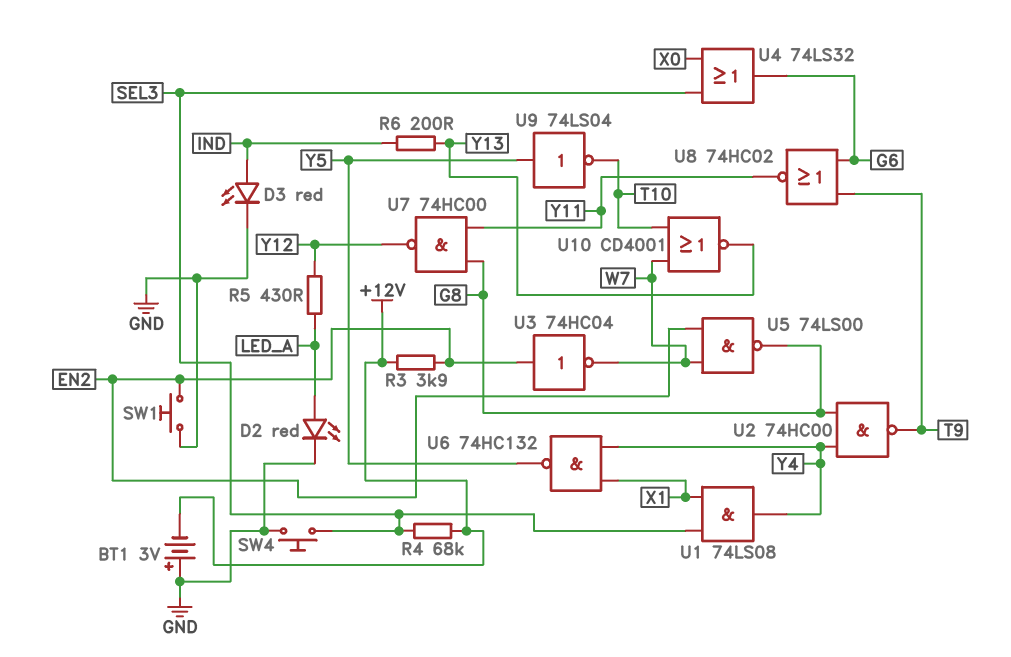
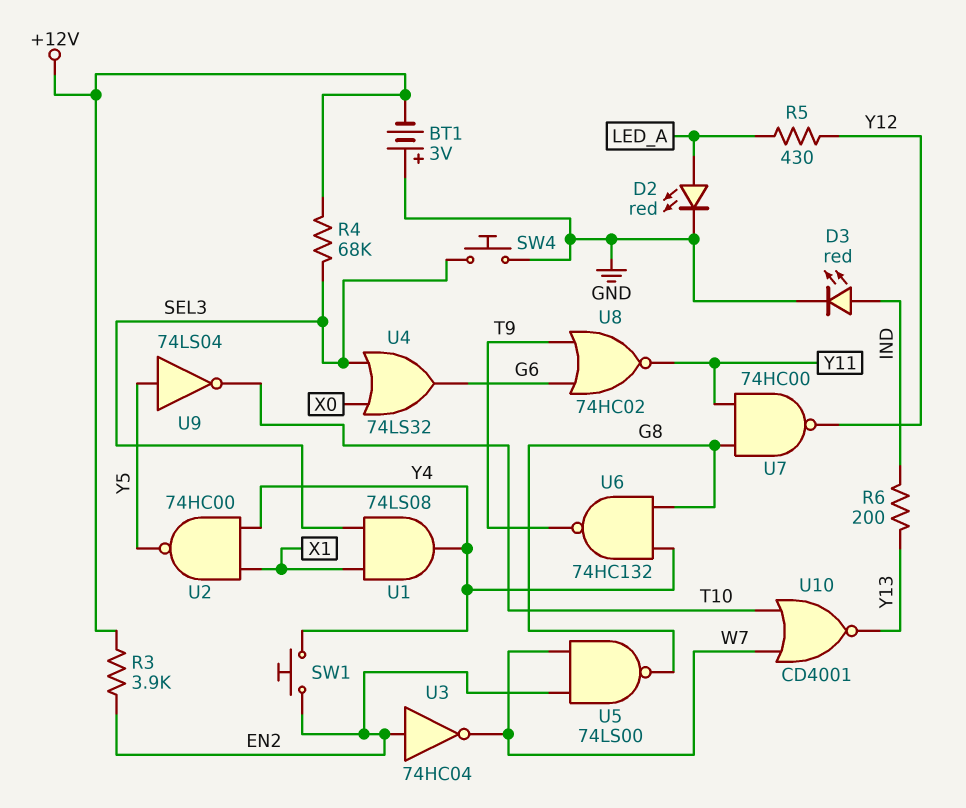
SW1: button (EN2, GND) -> button (EN2, Y4)
U2: NAND 74HC00 (in G8, in Y4, out T9) -> NAND 74HC00 (in X1, in Y4, out Y5)
U6: NAND 74HC132 (in X1, in Y4, out Y5) -> NAND 74HC132 (in G8, in Y4, out T9)

